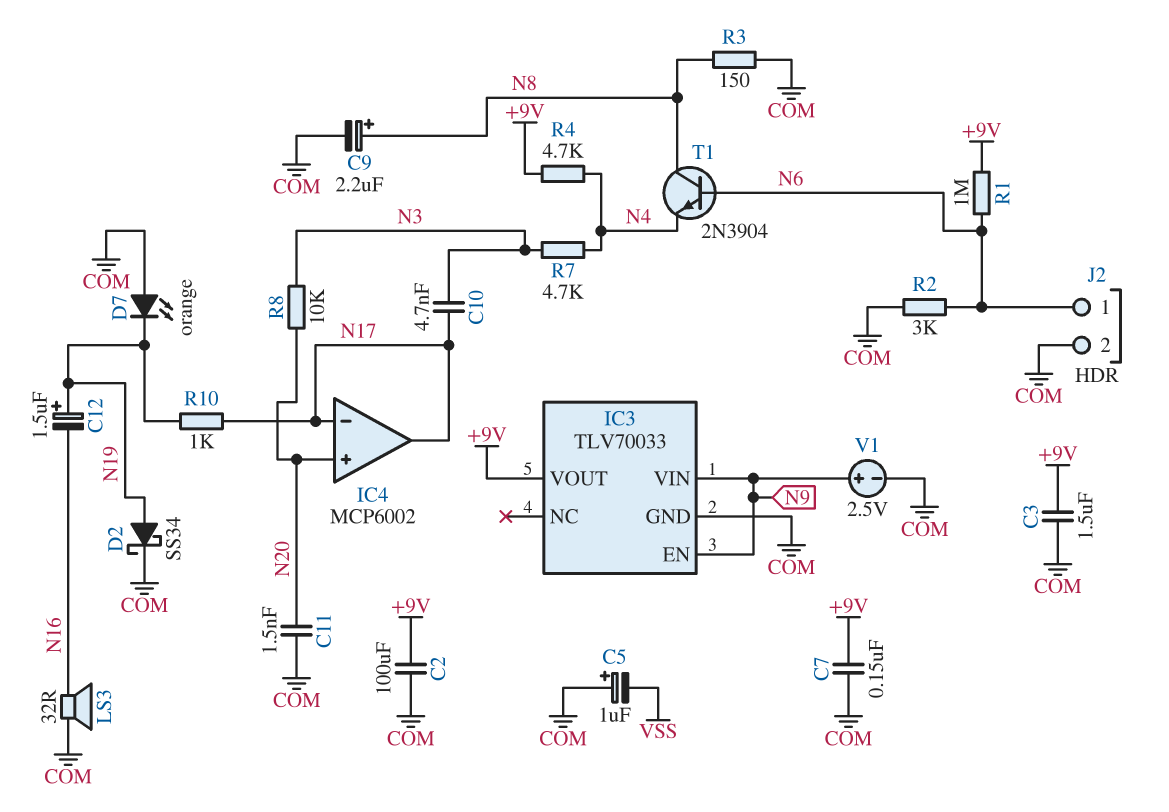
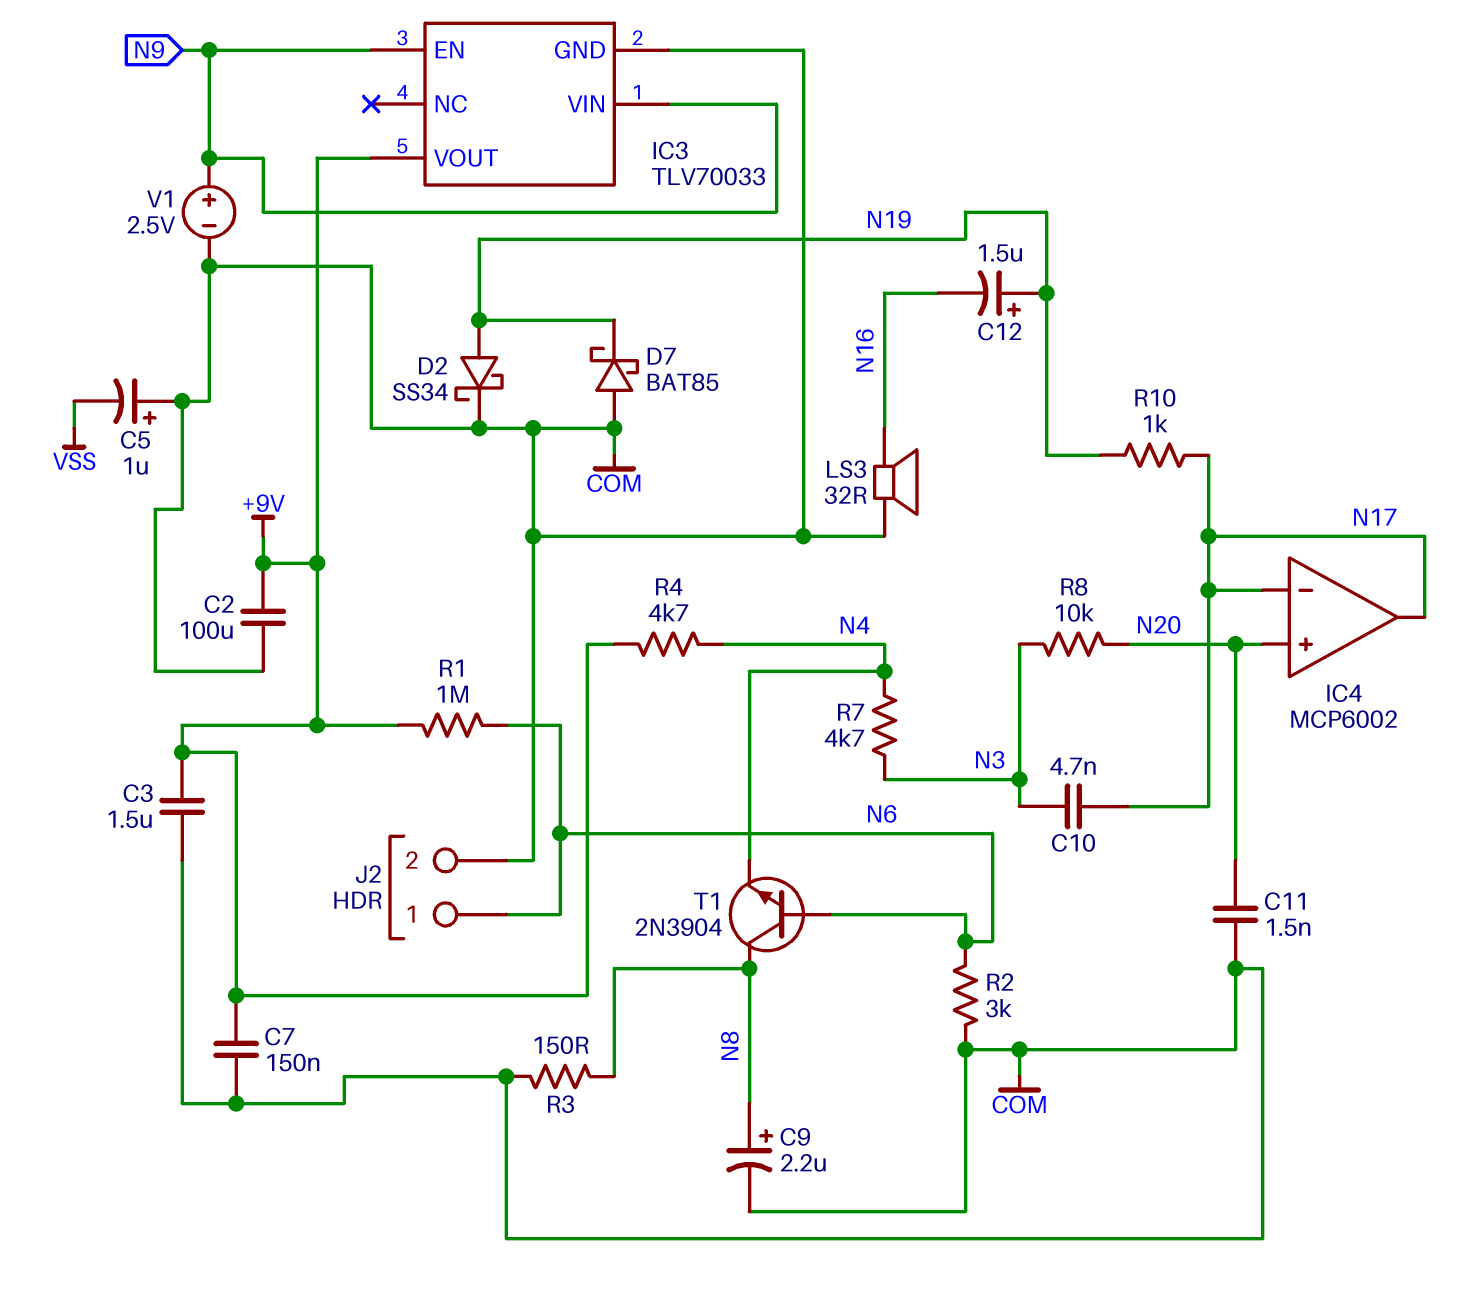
D7: LED orange (A COM, K N19) -> schottky BAT85 (A COM, K N19)

